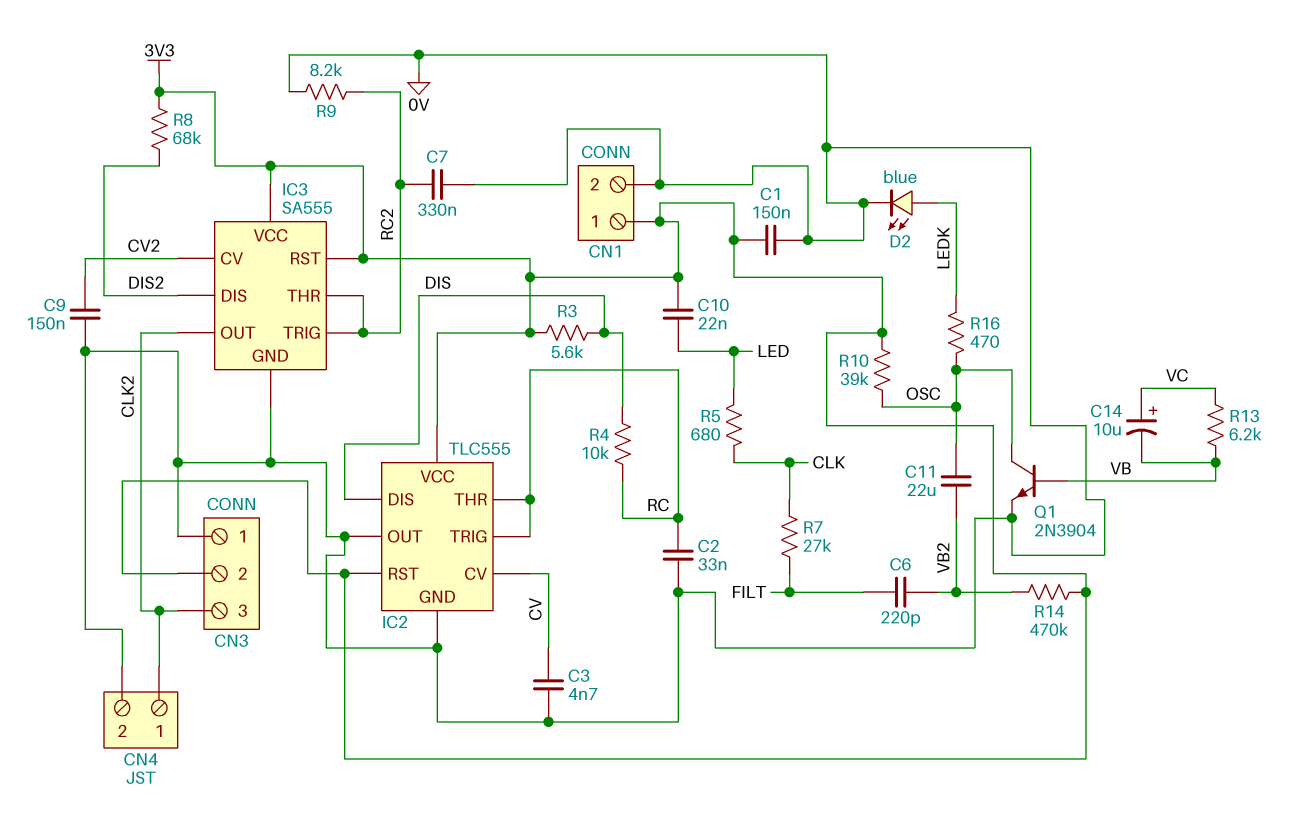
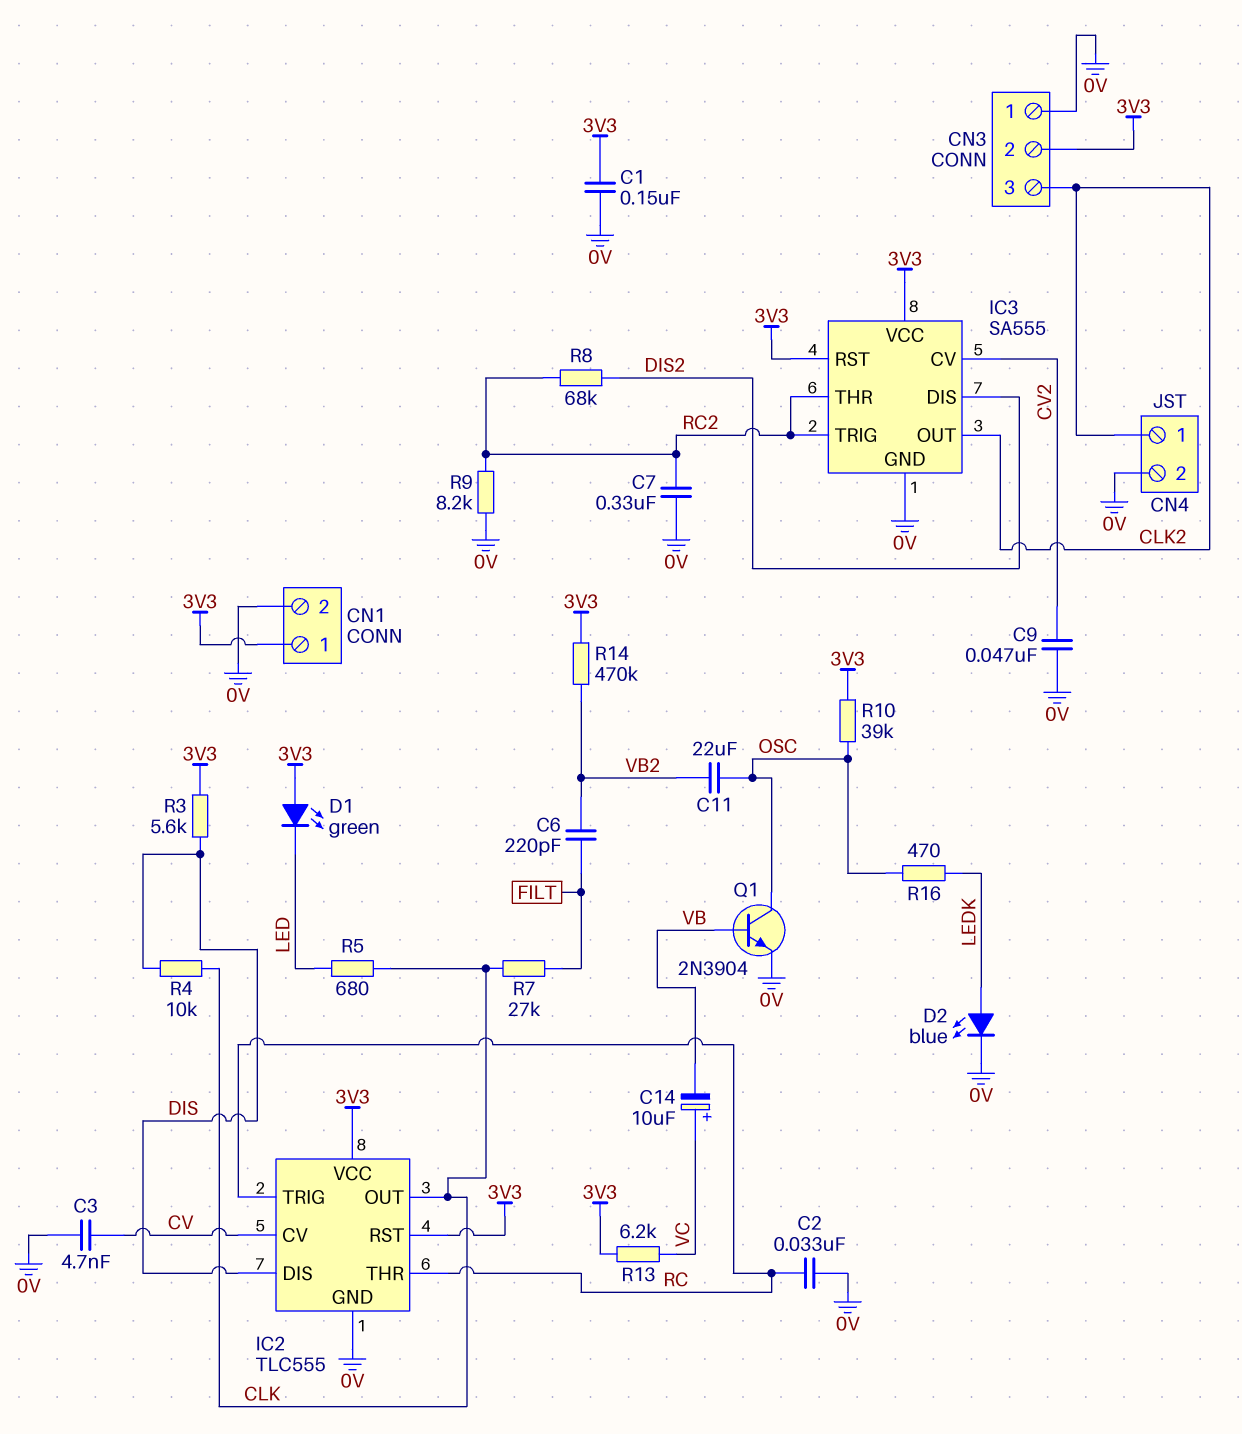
C9: 150nF (0V, CV2) -> 47nF (0V, CV2)
C10: 22nF (3V3, LED) -> none
D1: none -> LED green (A 3V3, K LED)
IC2 pin OUT: 0V -> CLK
R4: 10k (DIS, RC) -> 10k (CLK, DIS)
R8: 68k (3V3, DIS2) -> 68k (DIS2, RC2)
R13: 6.2k (VB, VC) -> 6.2k (3V3, VC)

